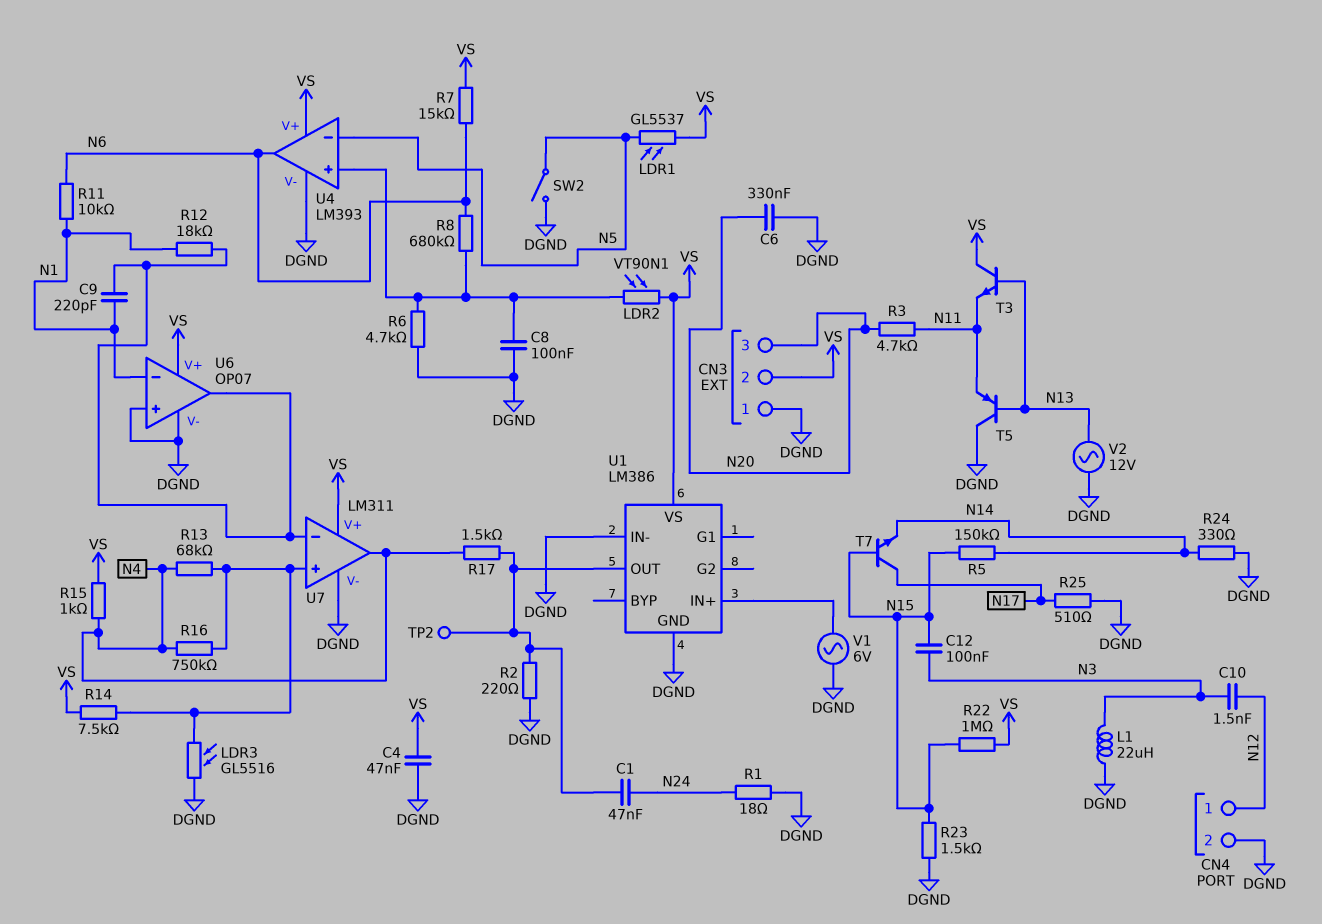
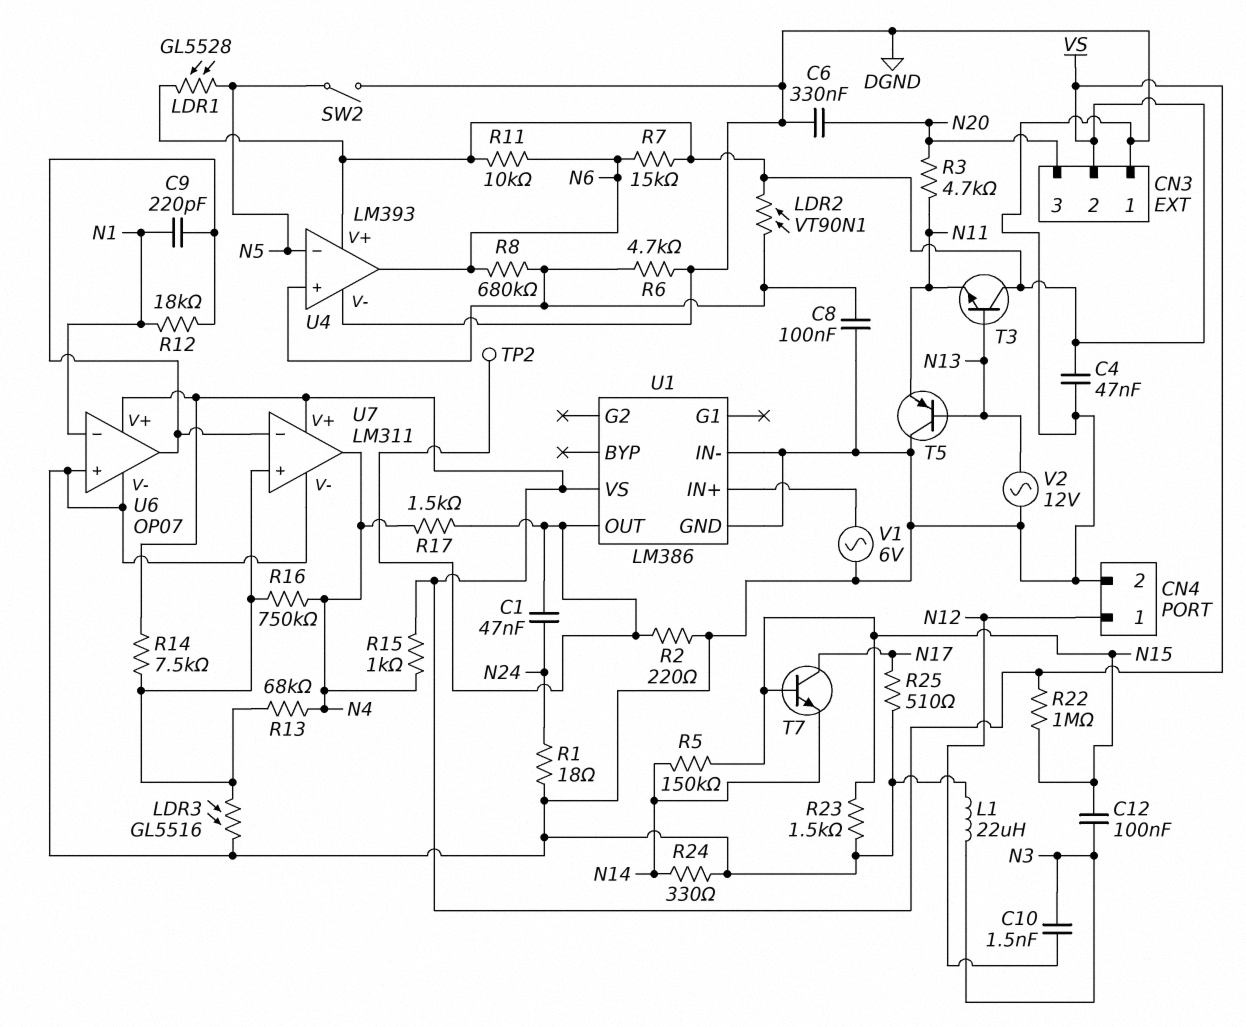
LDR1: GL5537 (N5, VS) -> GL5528 (N5, VS)
R11: 10k (N1, N6) -> 10k (N6, VS)

